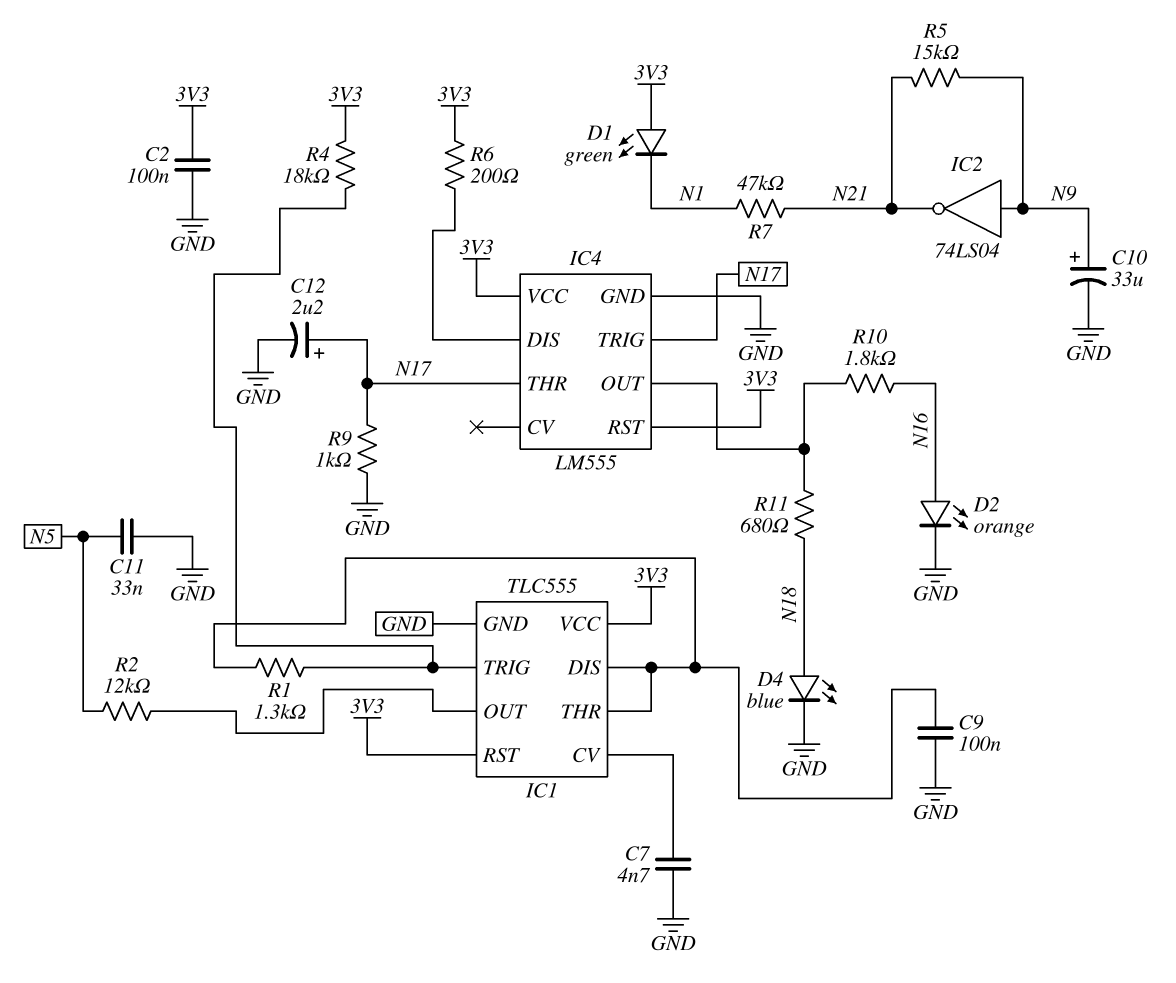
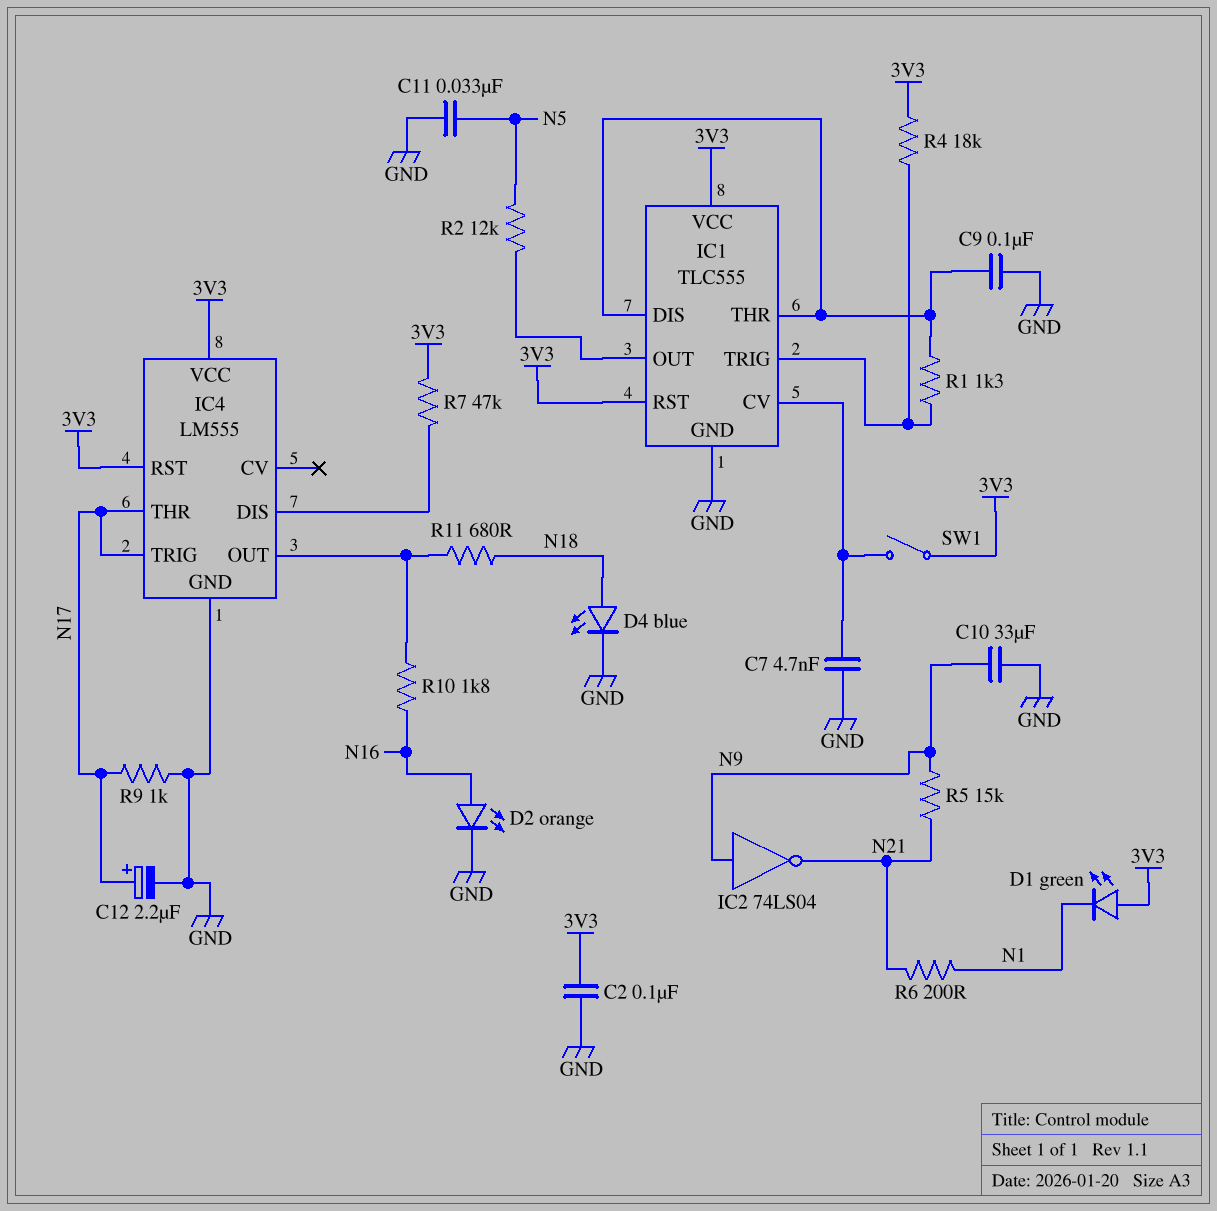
C10: 33uF (plus N9, minus GND) -> 33uF (GND, N9)
R6: 200 (3V3, IC4/DIS) -> 200 (N1, N21)
R7: 47k (N1, N21) -> 47k (3V3, IC4/DIS)
SW1: none -> switch (3V3, IC1/CV)

